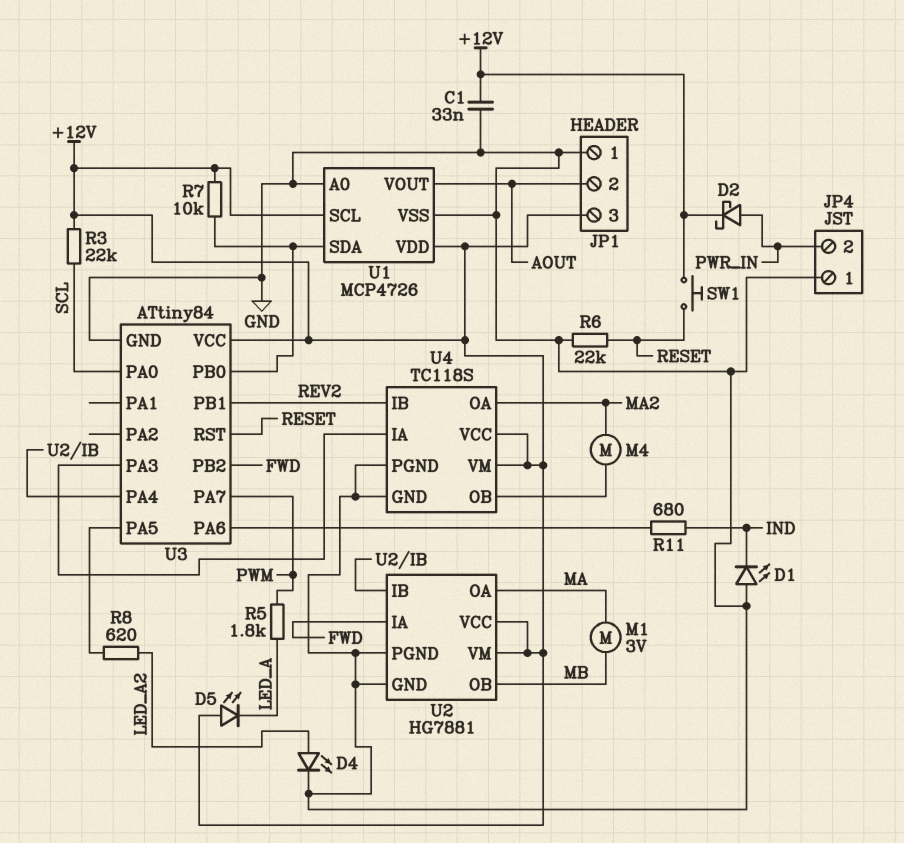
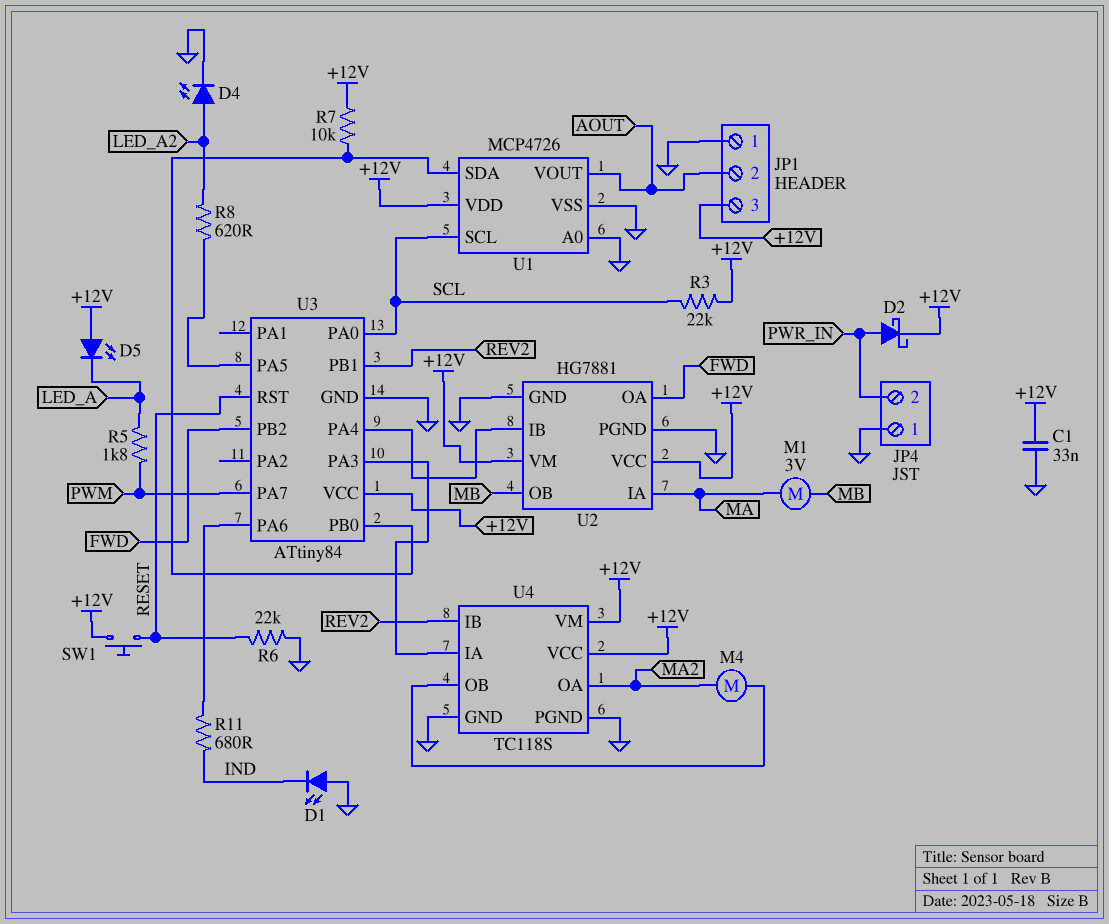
U1 pin SCL: +12V -> SCL
U2 pin IA: FWD -> MA
U2 pin OA: MA -> FWD

